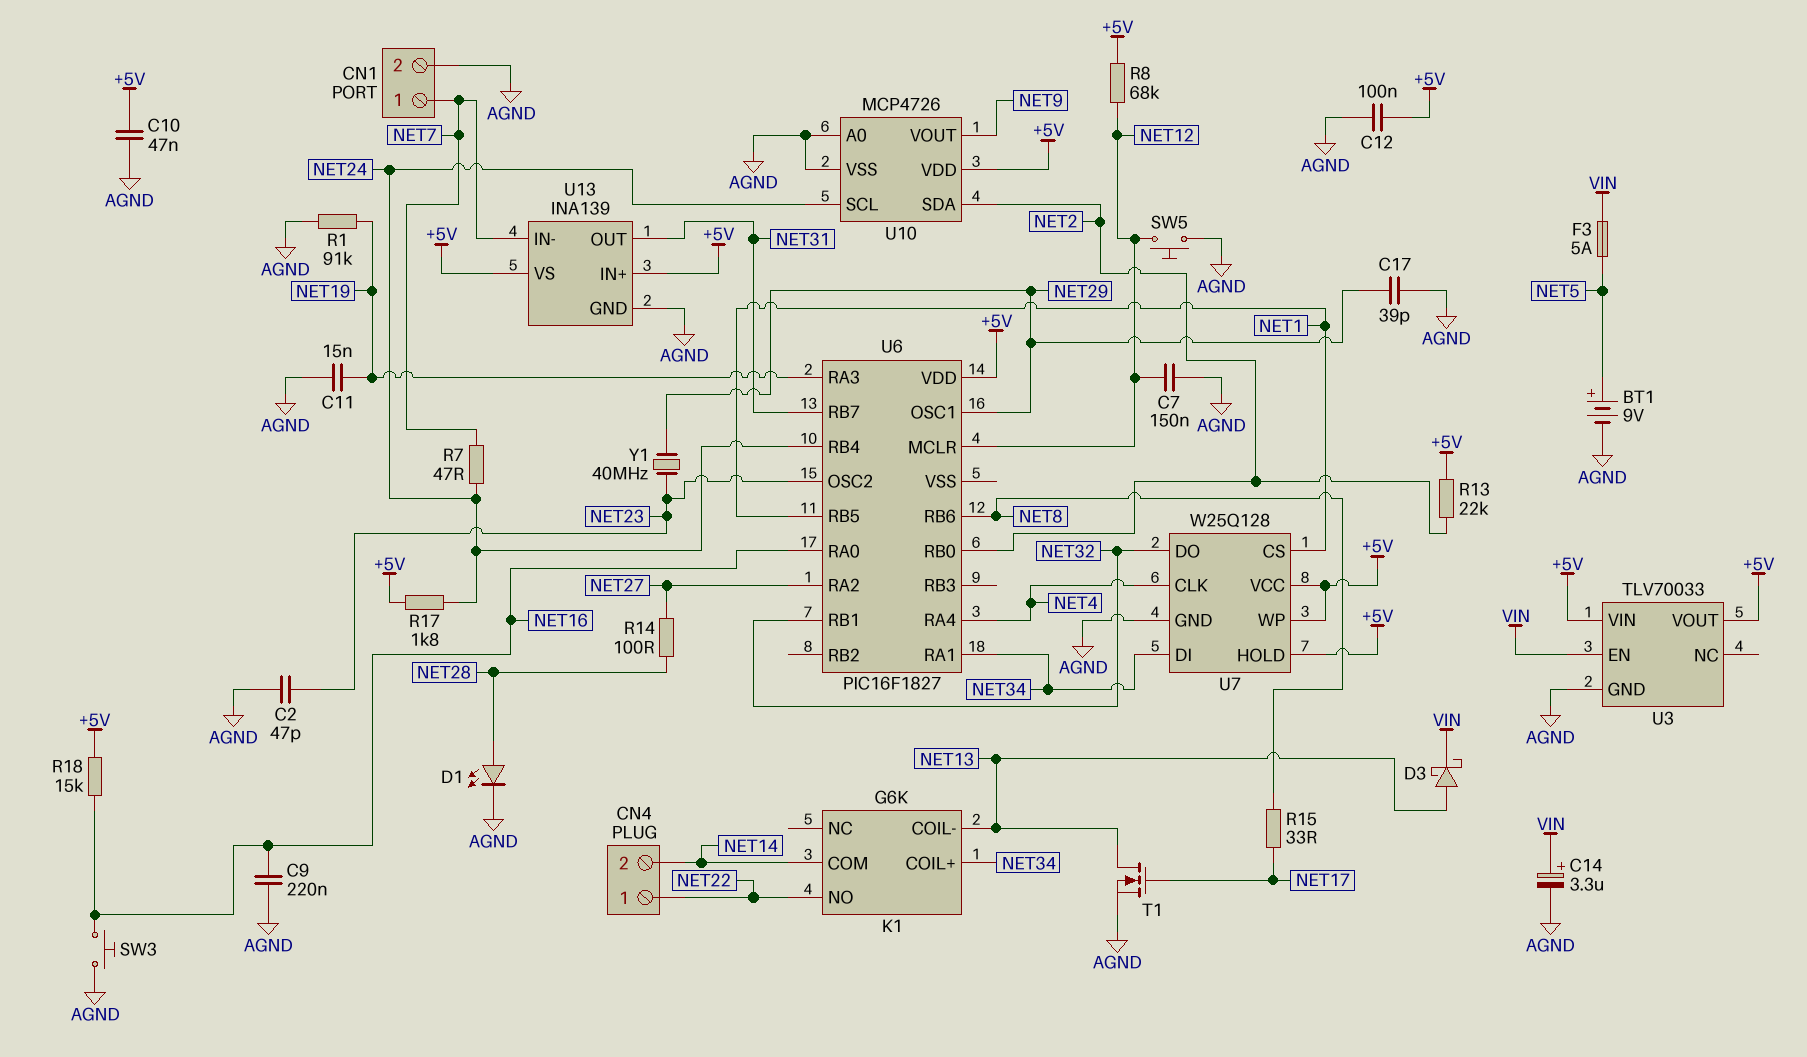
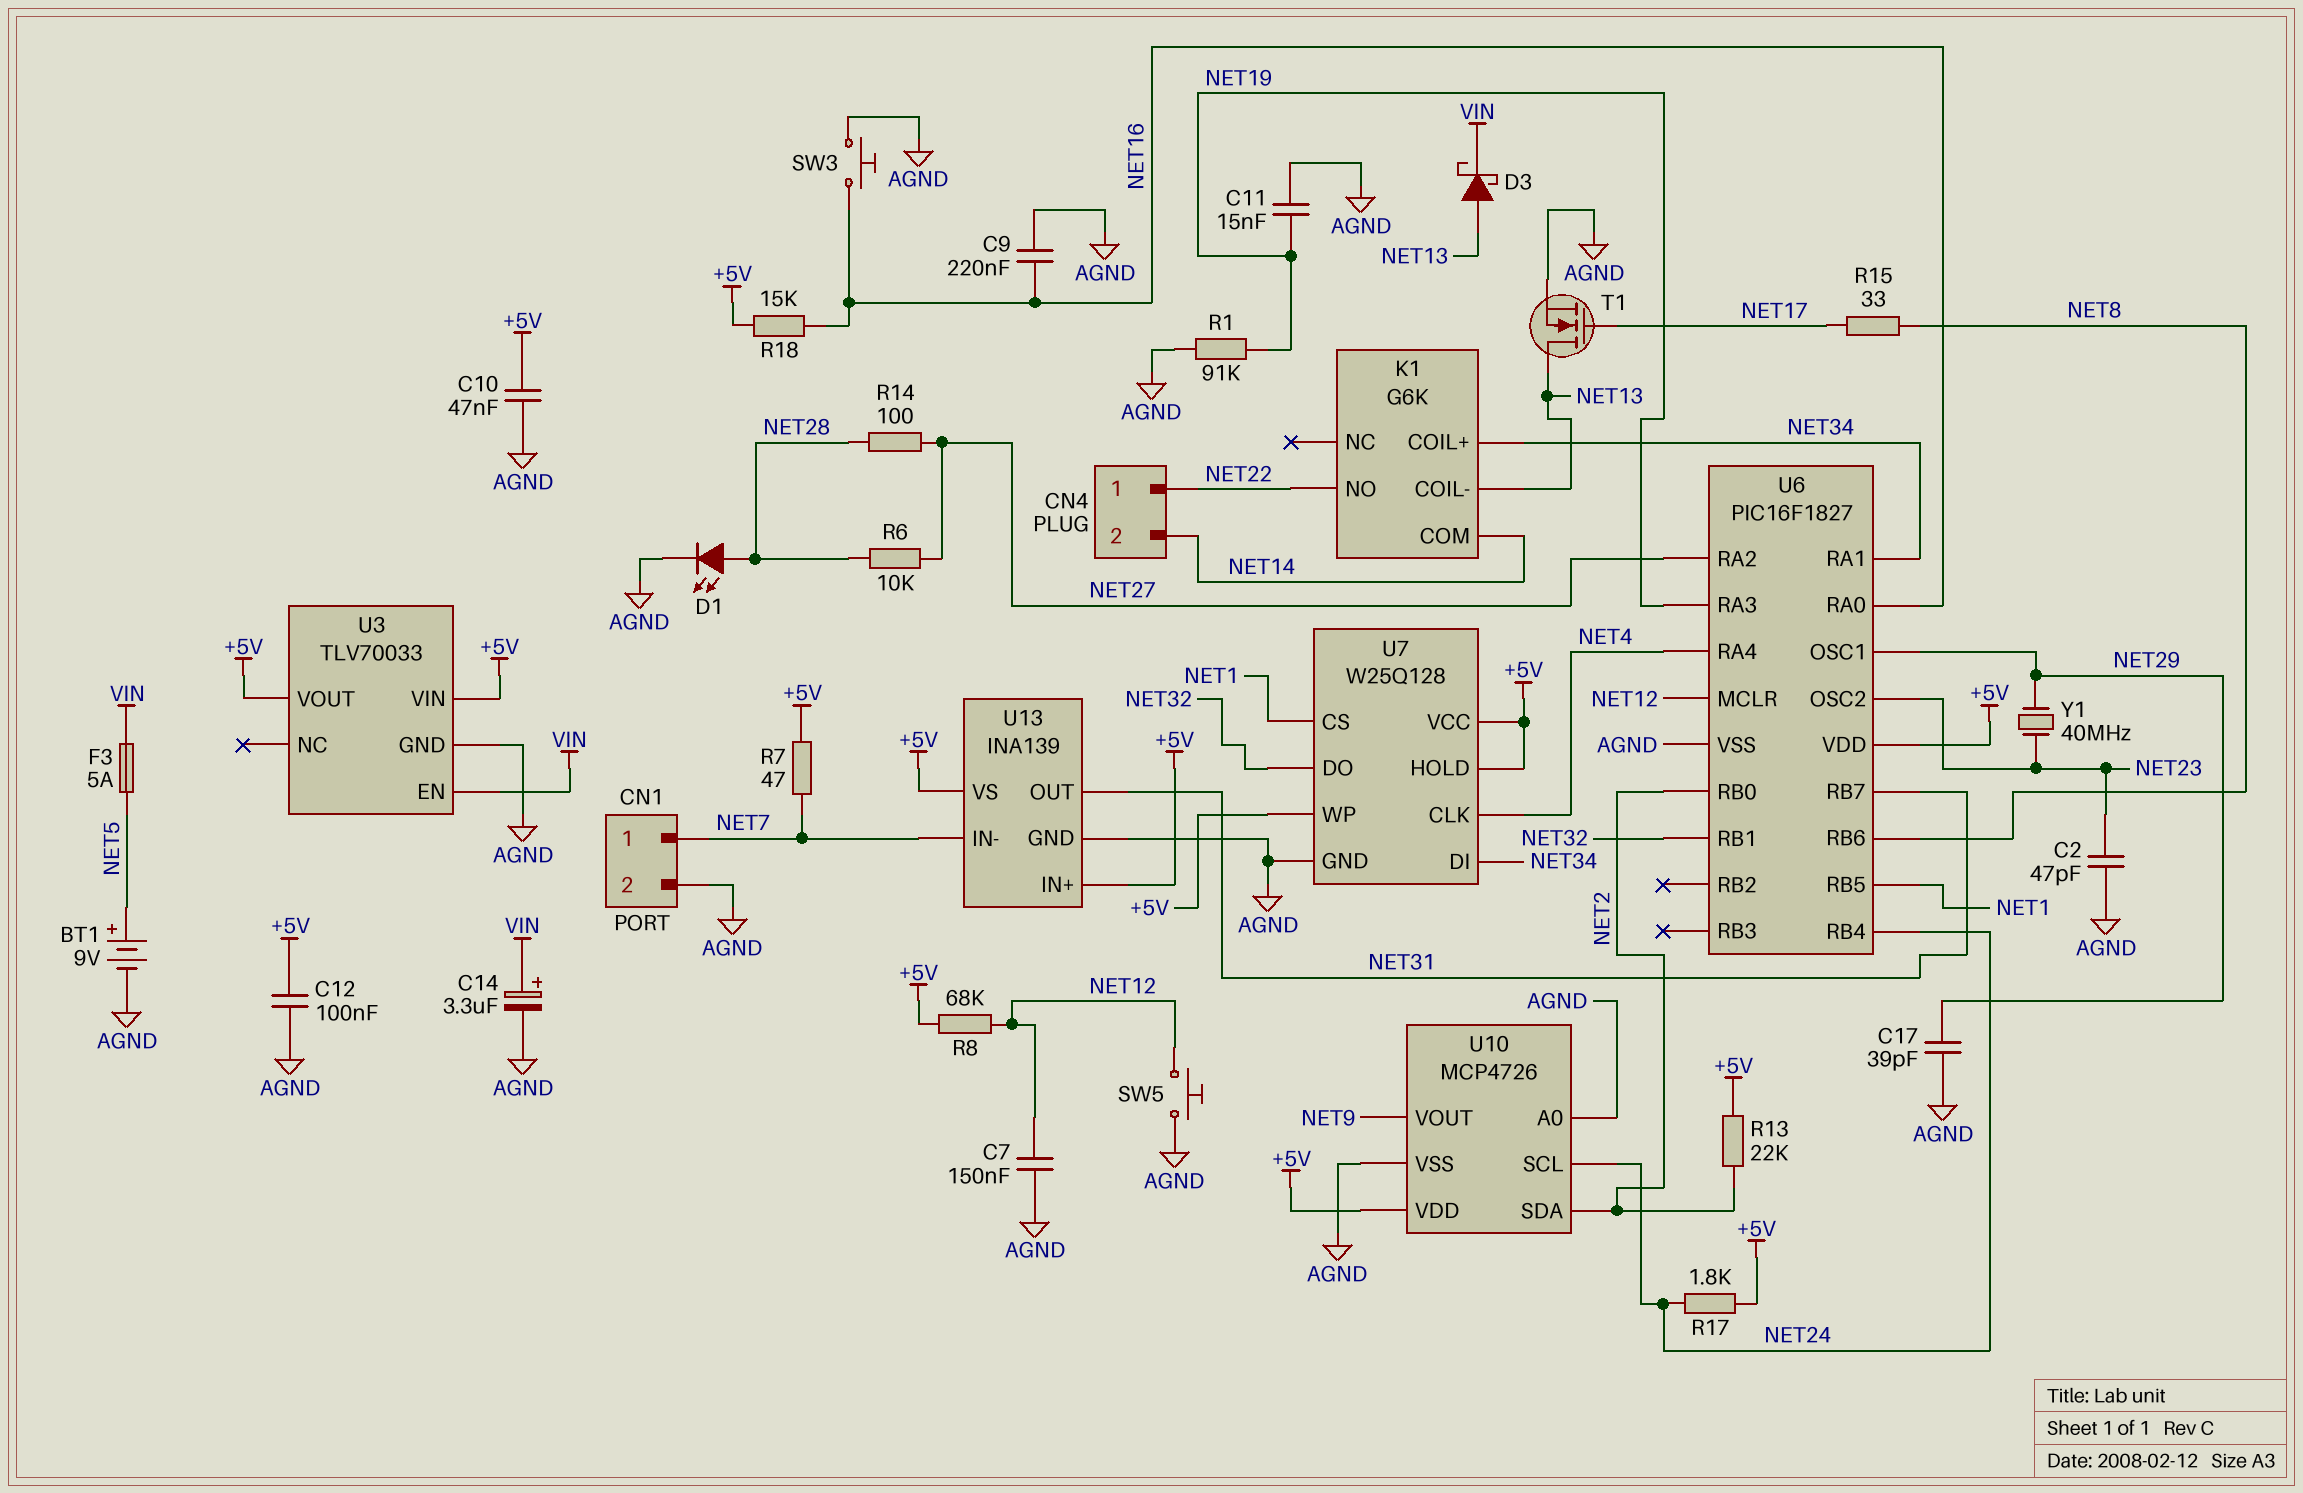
R6: none -> 10k (NET27, NET28)
R7: 47 (NET7, NET24) -> 47 (+5V, NET7)
U6 pin VSS: none -> AGND

